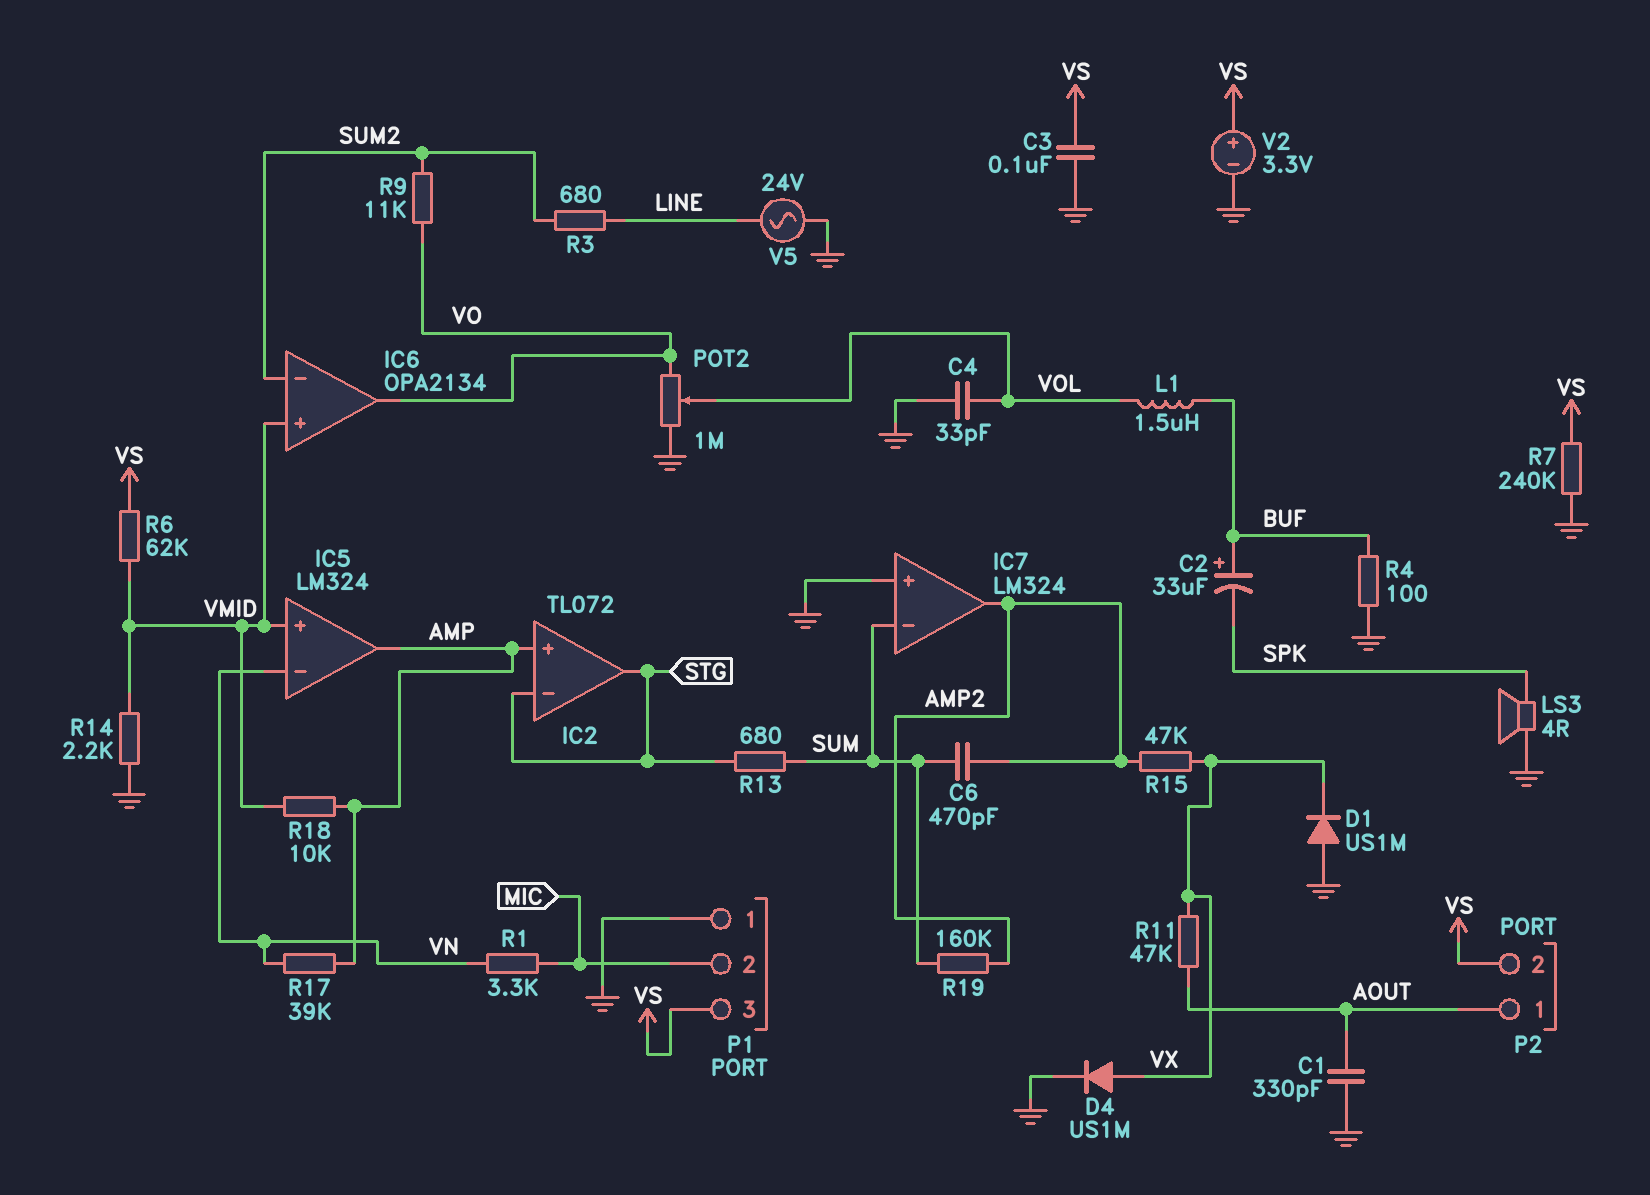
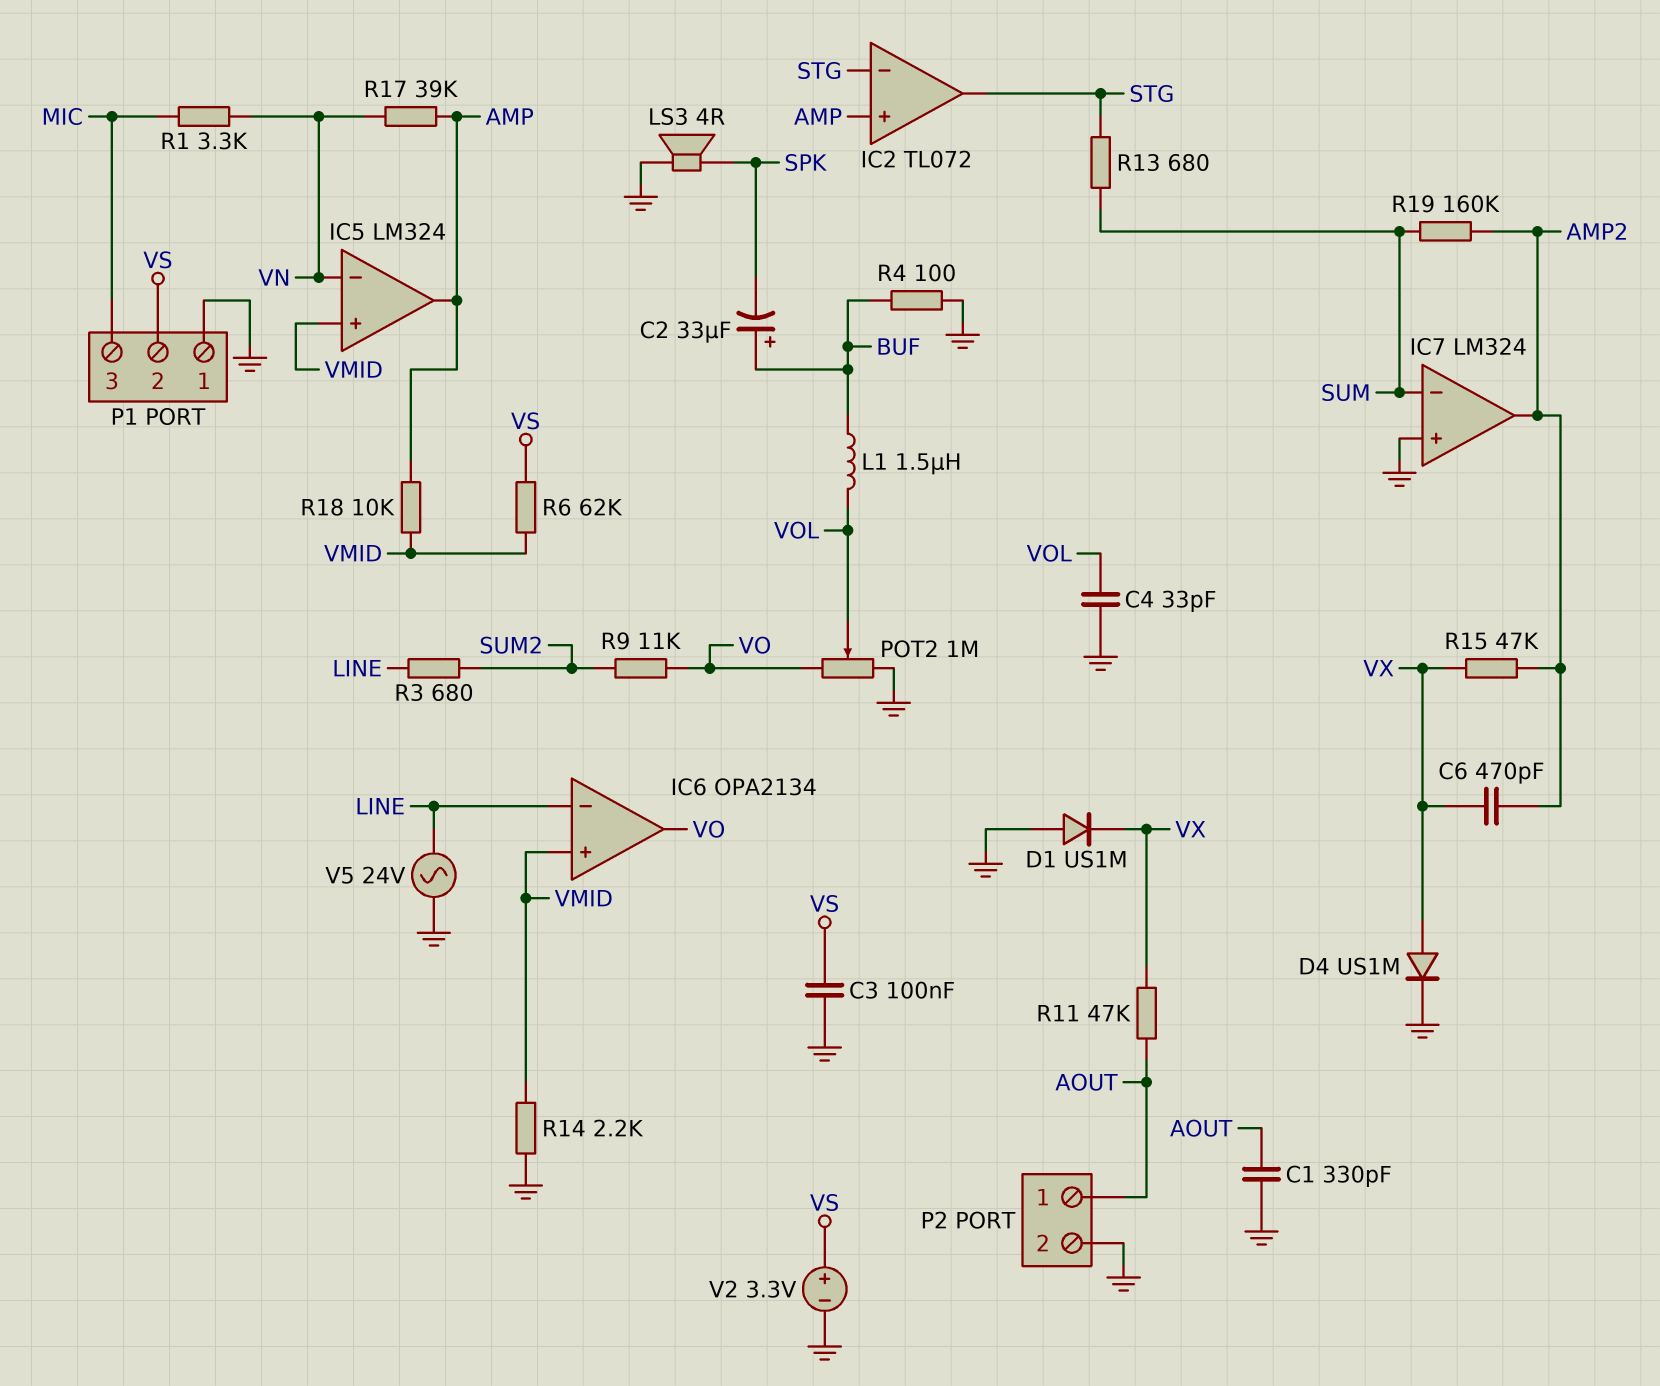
C6: 470pF (AMP2, SUM) -> 470pF (AMP2, VX)
IC6 pin in-: SUM2 -> LINE
P1 pin 2: MIC -> VS
P1 pin 3: VS -> MIC
P2 pin 2: VS -> GND
R7: 240k (GND, VS) -> none

